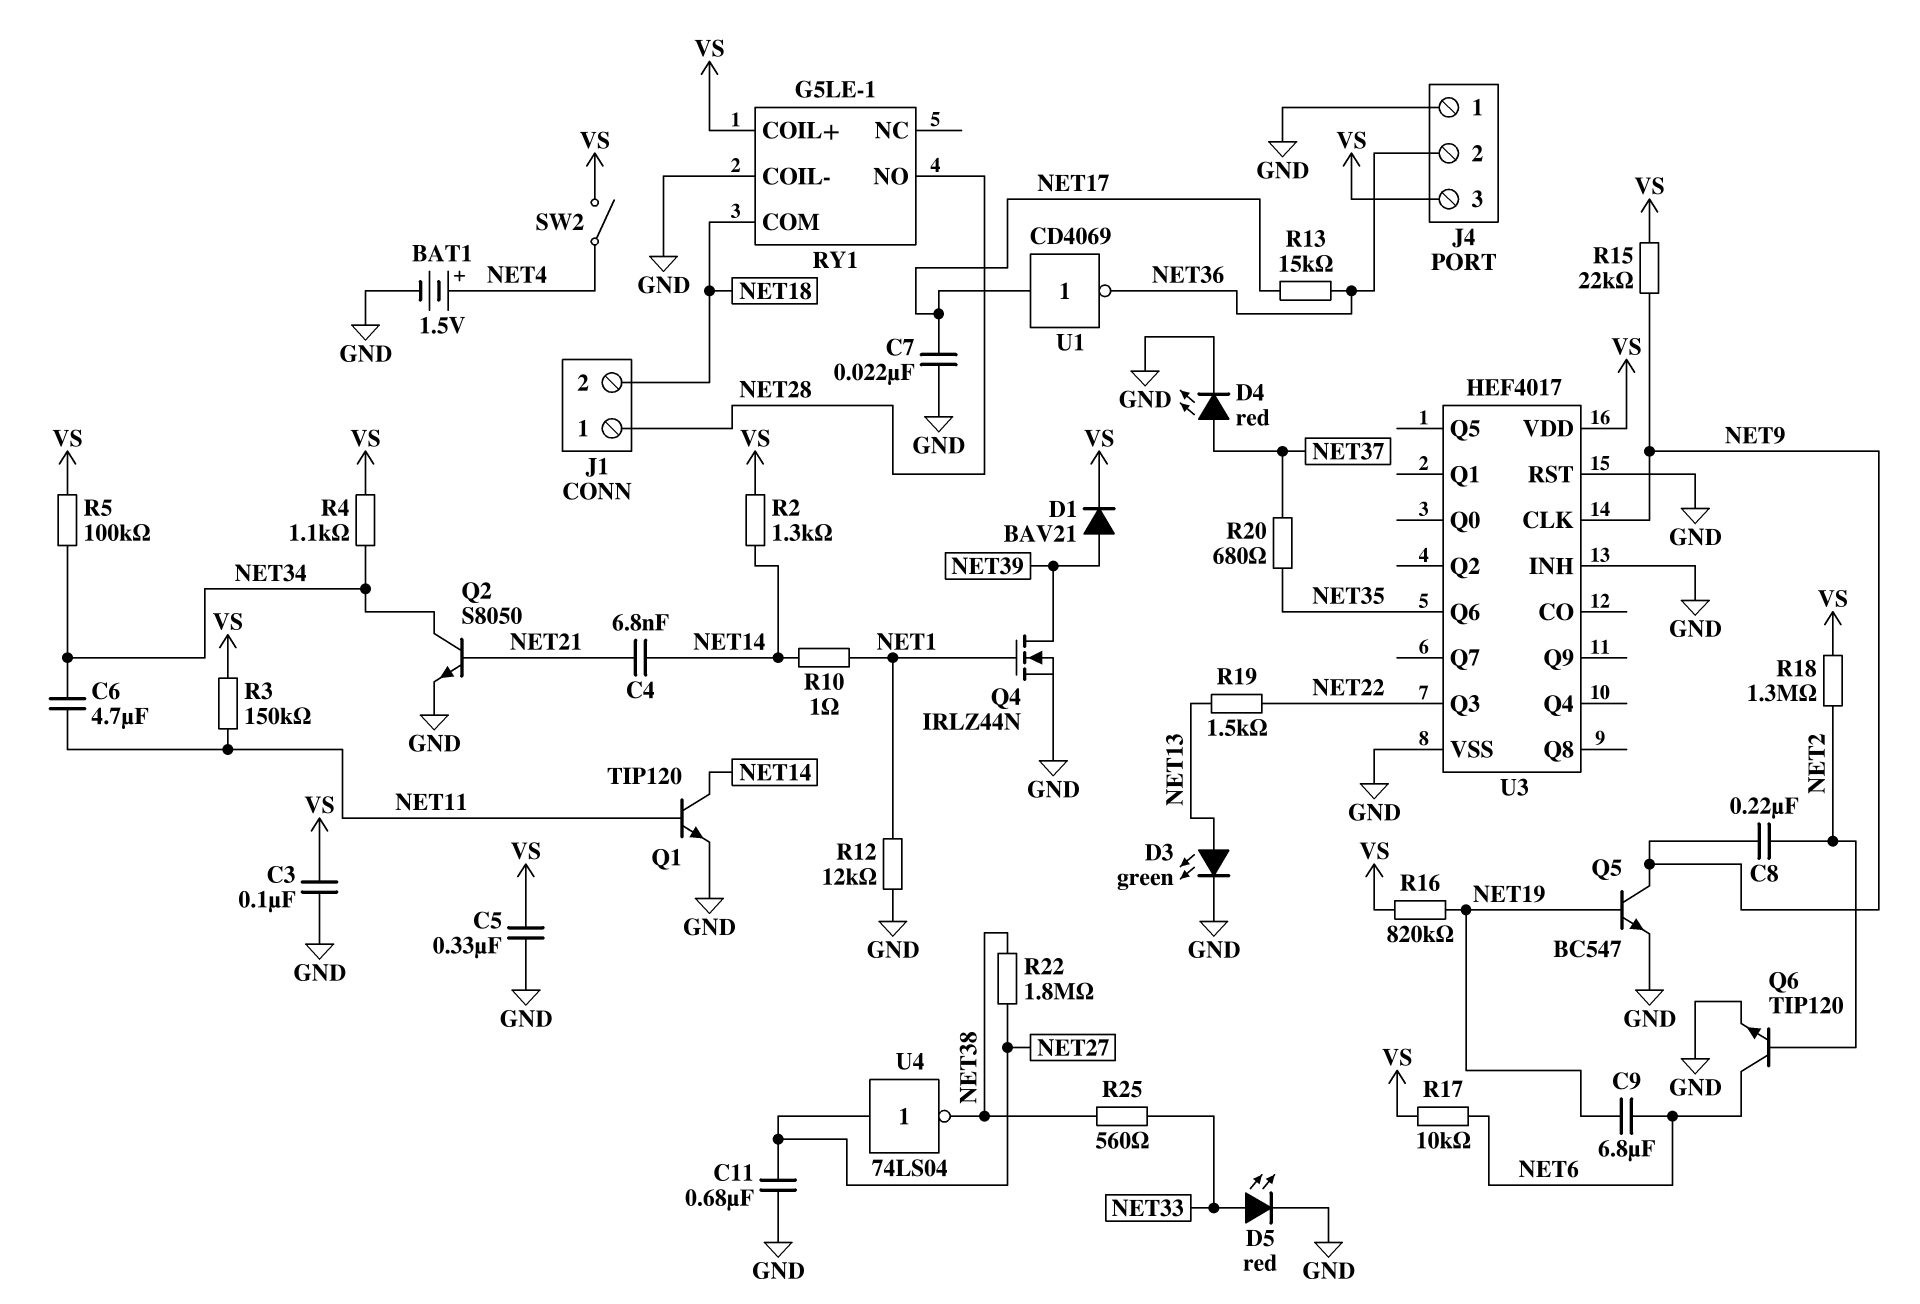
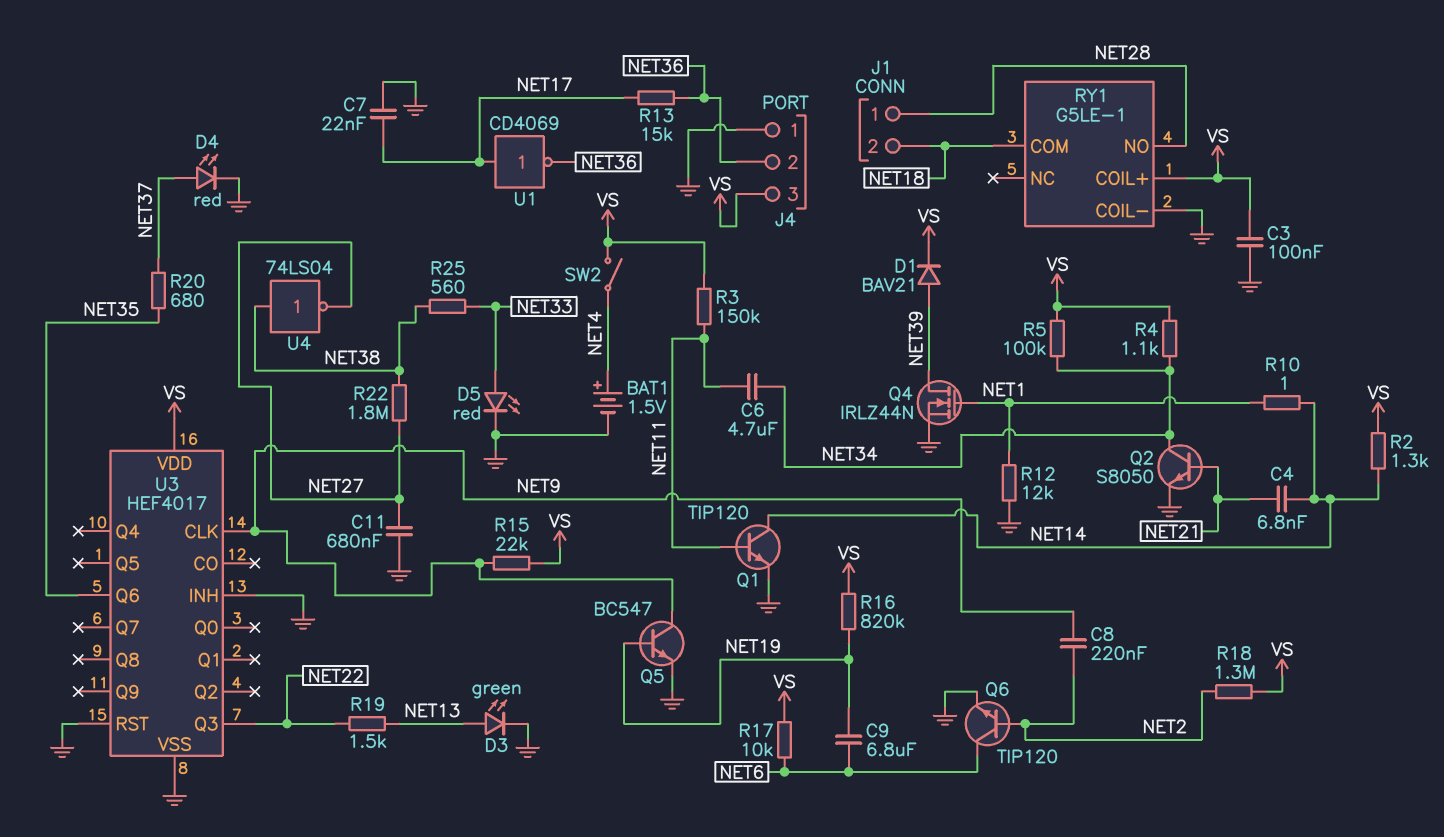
C5: 330nF (GND, VS) -> none
U4: NOT 74LS04 (in NET27, out NET38) -> NOT 74LS04 (in NET38, out NET27)

